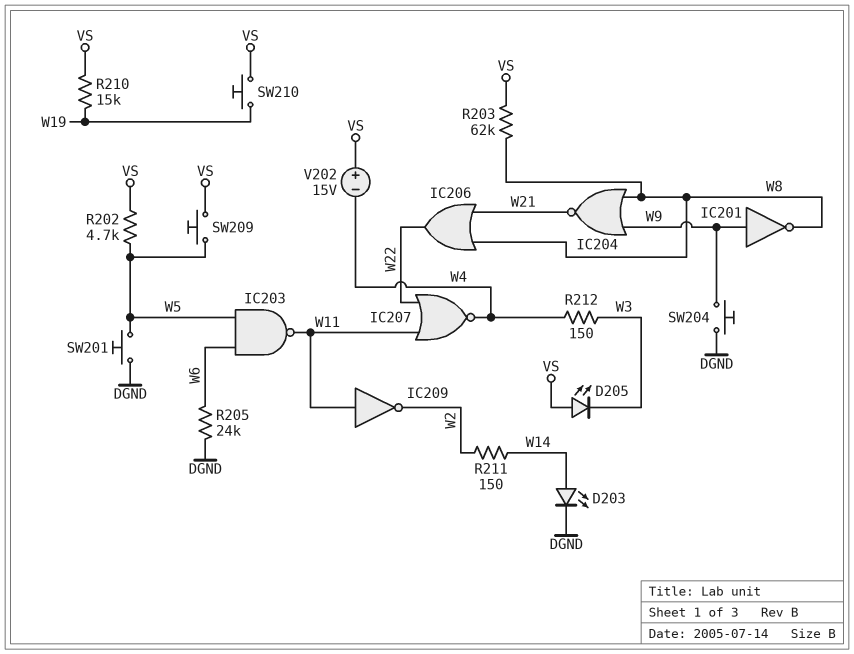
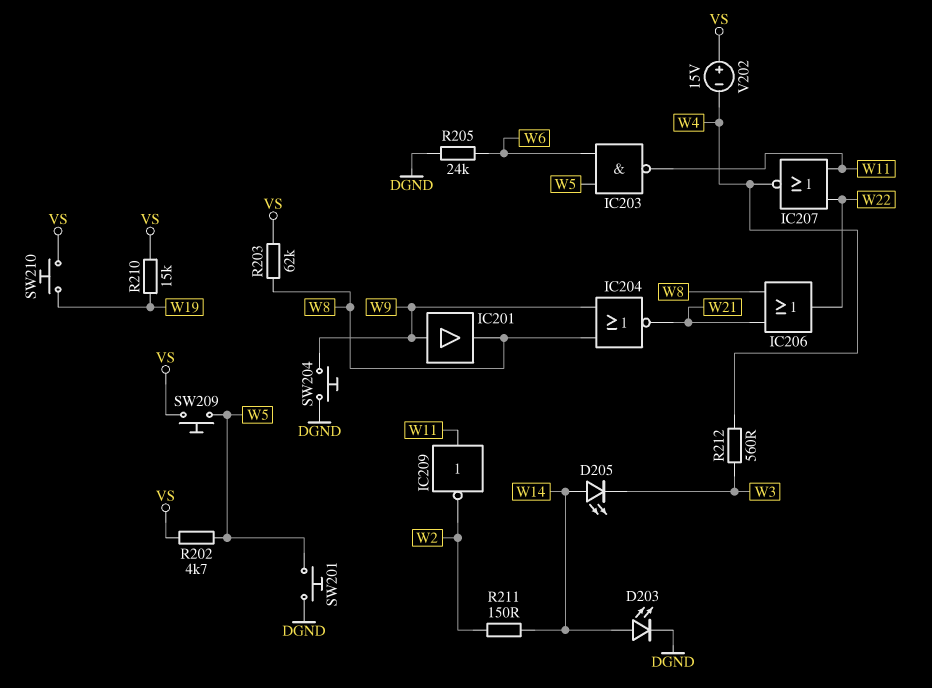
D205: LED (A VS, K W3) -> LED (A W14, K W3)
IC201: NOT (in W9, out W8) -> buffer (in W9, out W8)
R212: 150 (W3, W4) -> 560 (W3, W4)

